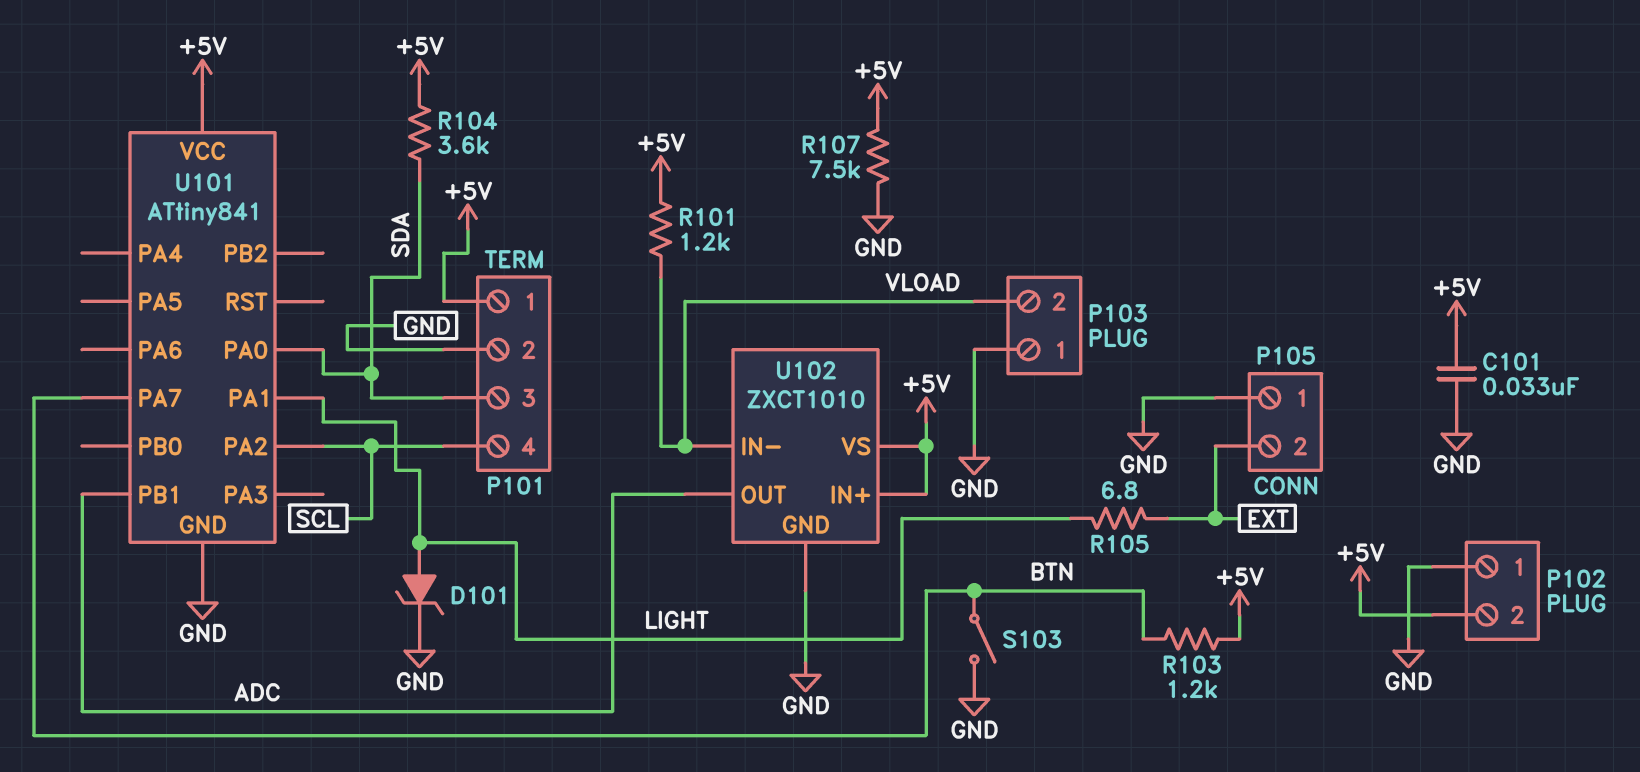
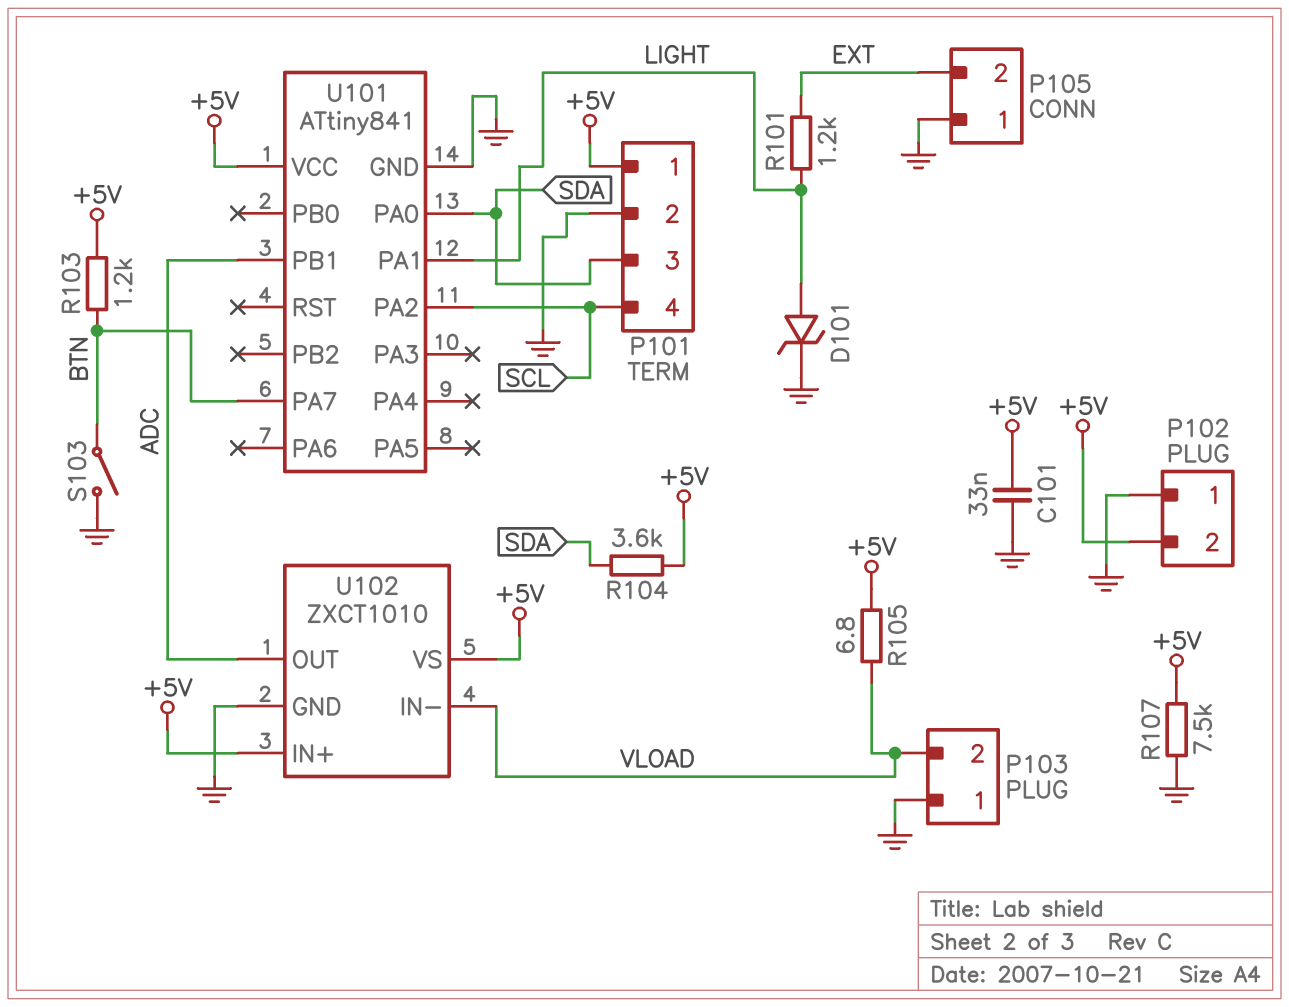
R101: 1.2k (+5V, VLOAD) -> 1.2k (EXT, LIGHT)
R105: 6.8 (EXT, LIGHT) -> 6.8 (+5V, VLOAD)

